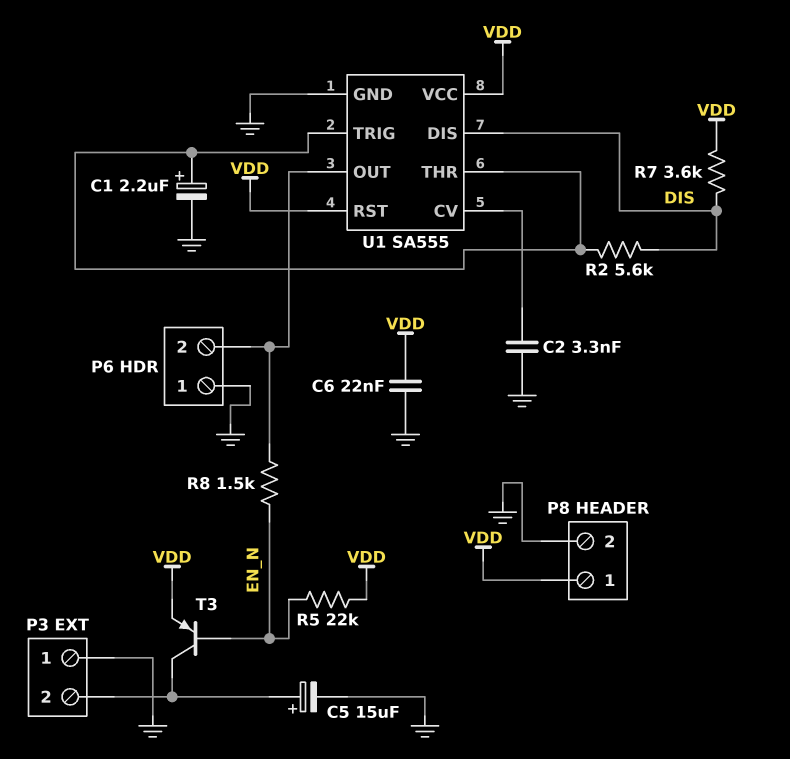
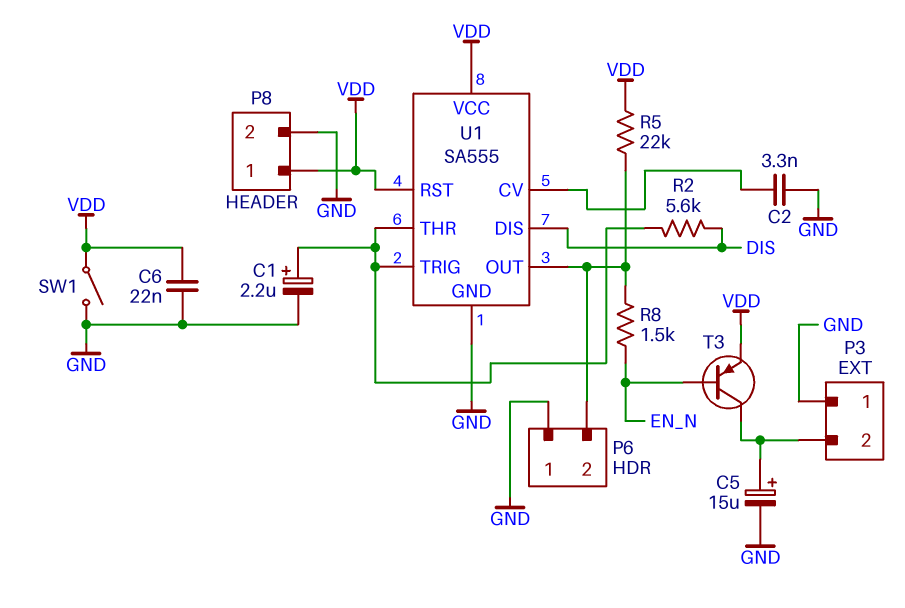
R5: 22k (EN_N, VDD) -> 22k (P6/2, VDD)
R7: 3.6k (DIS, VDD) -> none
SW1: none -> switch (GND, VDD)

